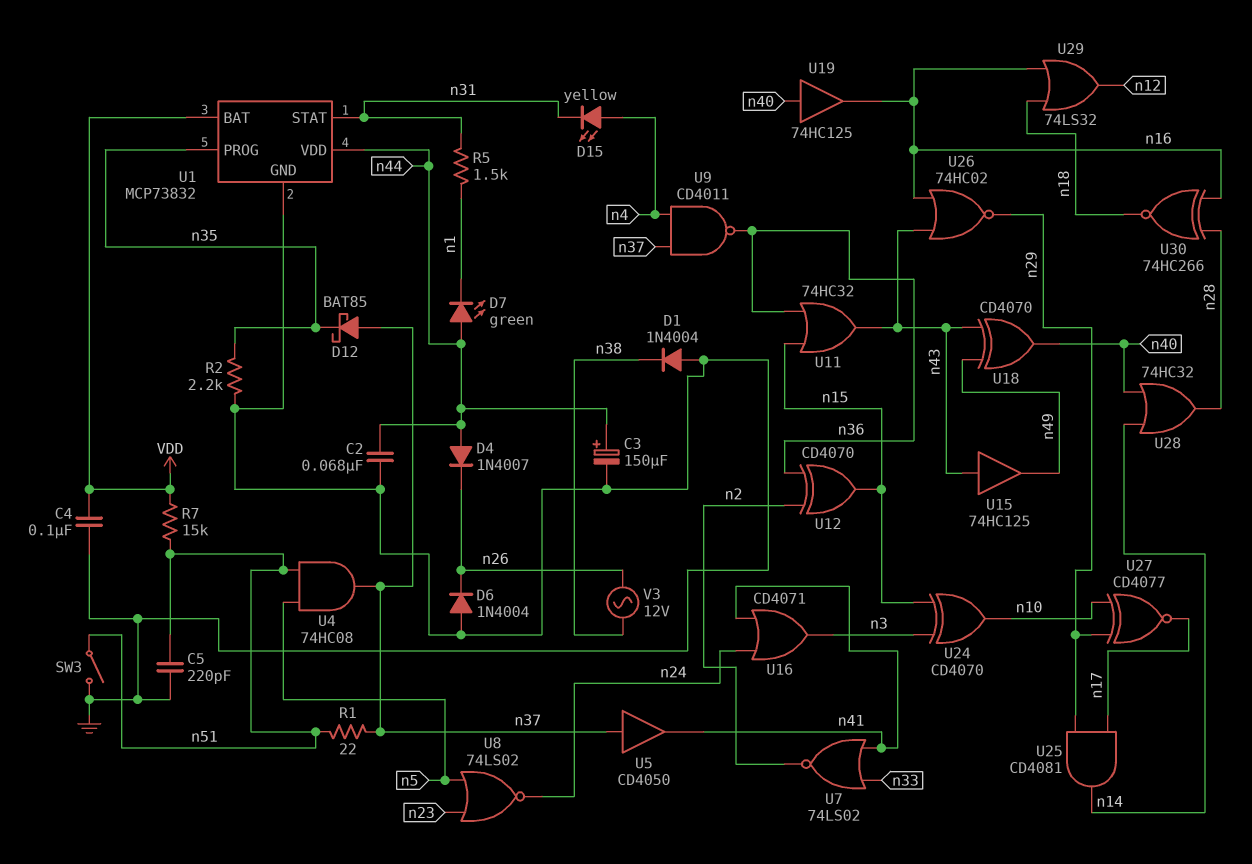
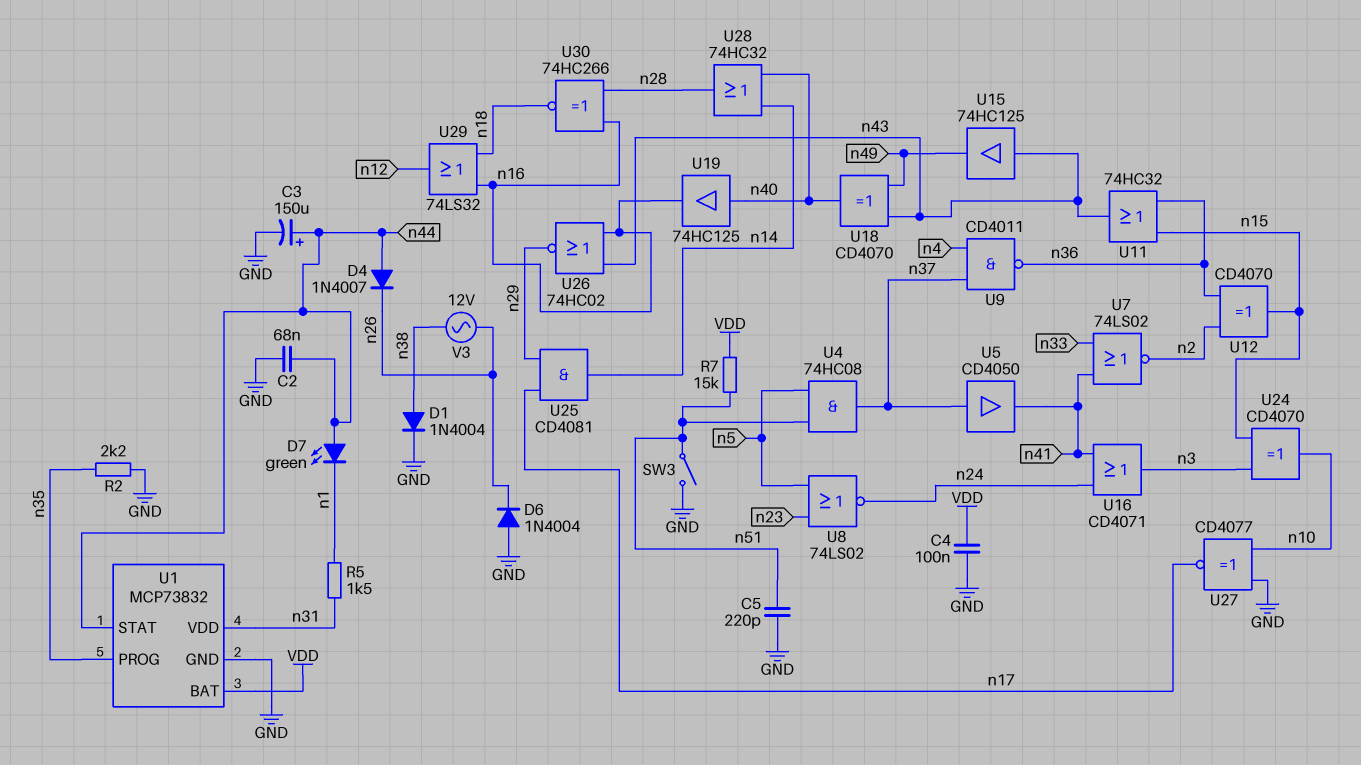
D1: diode 1N4004 (A GND, K n38) -> diode 1N4004 (A n38, K GND)
D12: schottky BAT85 (A n37, K n35) -> none
D15: LED yellow (A n4, K n31) -> none
R1: 22 (n37, n51) -> none
U1 pin STAT: n31 -> n44
U1 pin VDD: n44 -> n31
U27: XNOR CD4077 (in n10, in n29, out n17) -> XNOR CD4077 (in GND, in n10, out n17)

